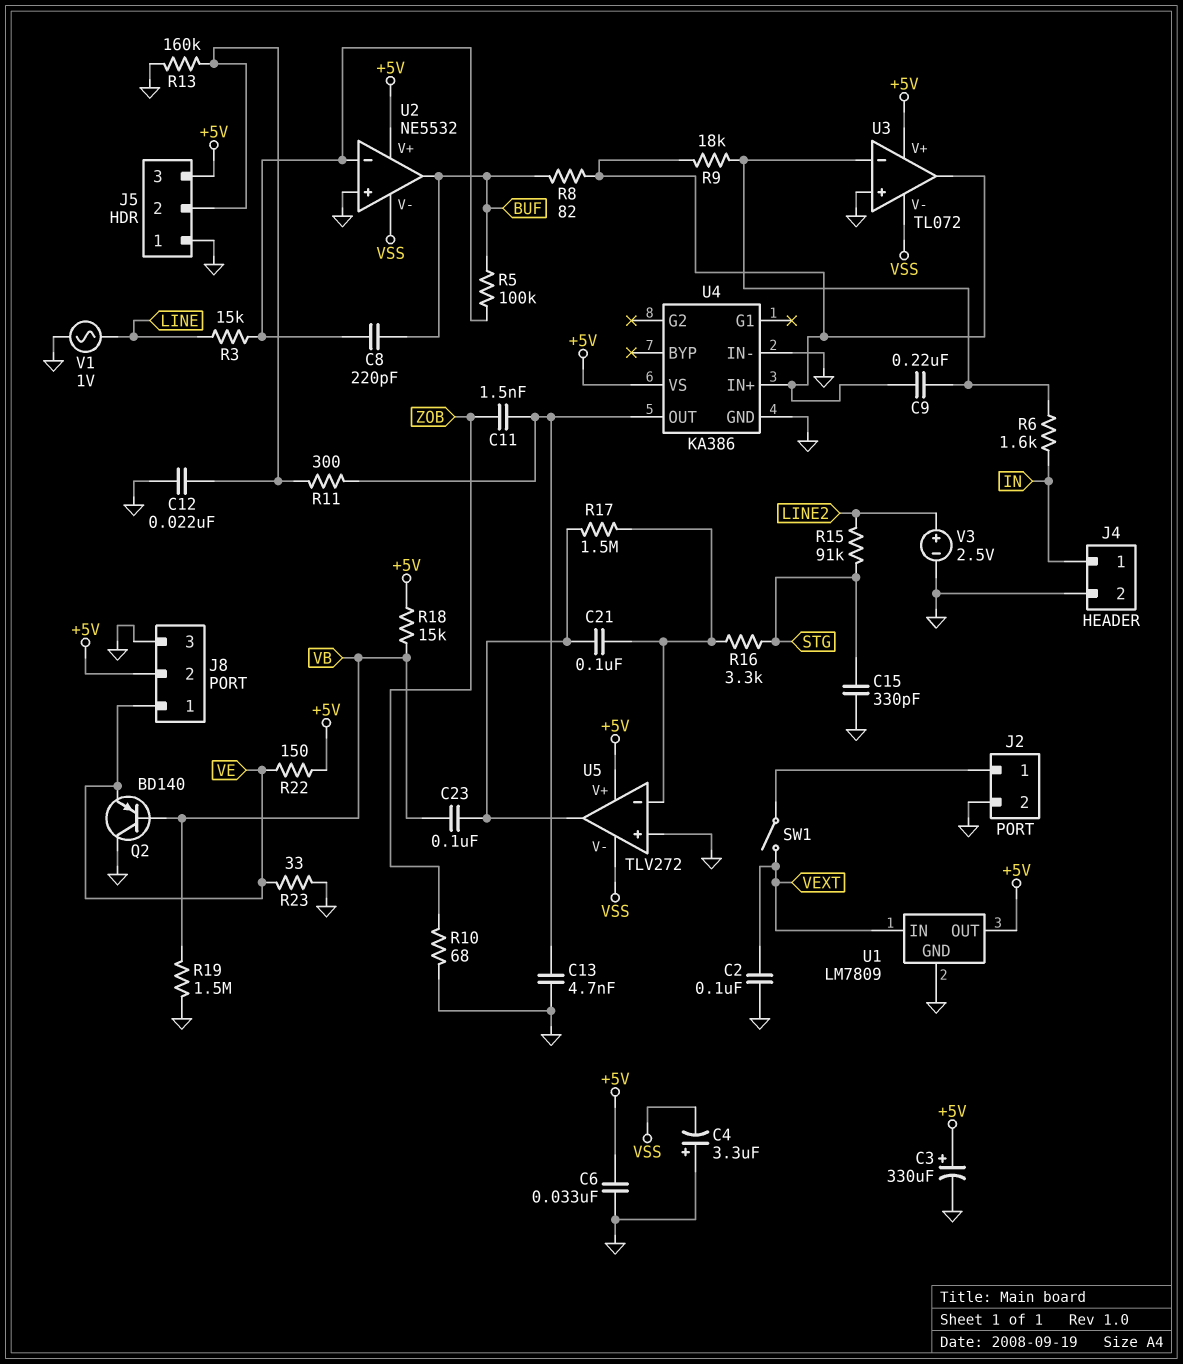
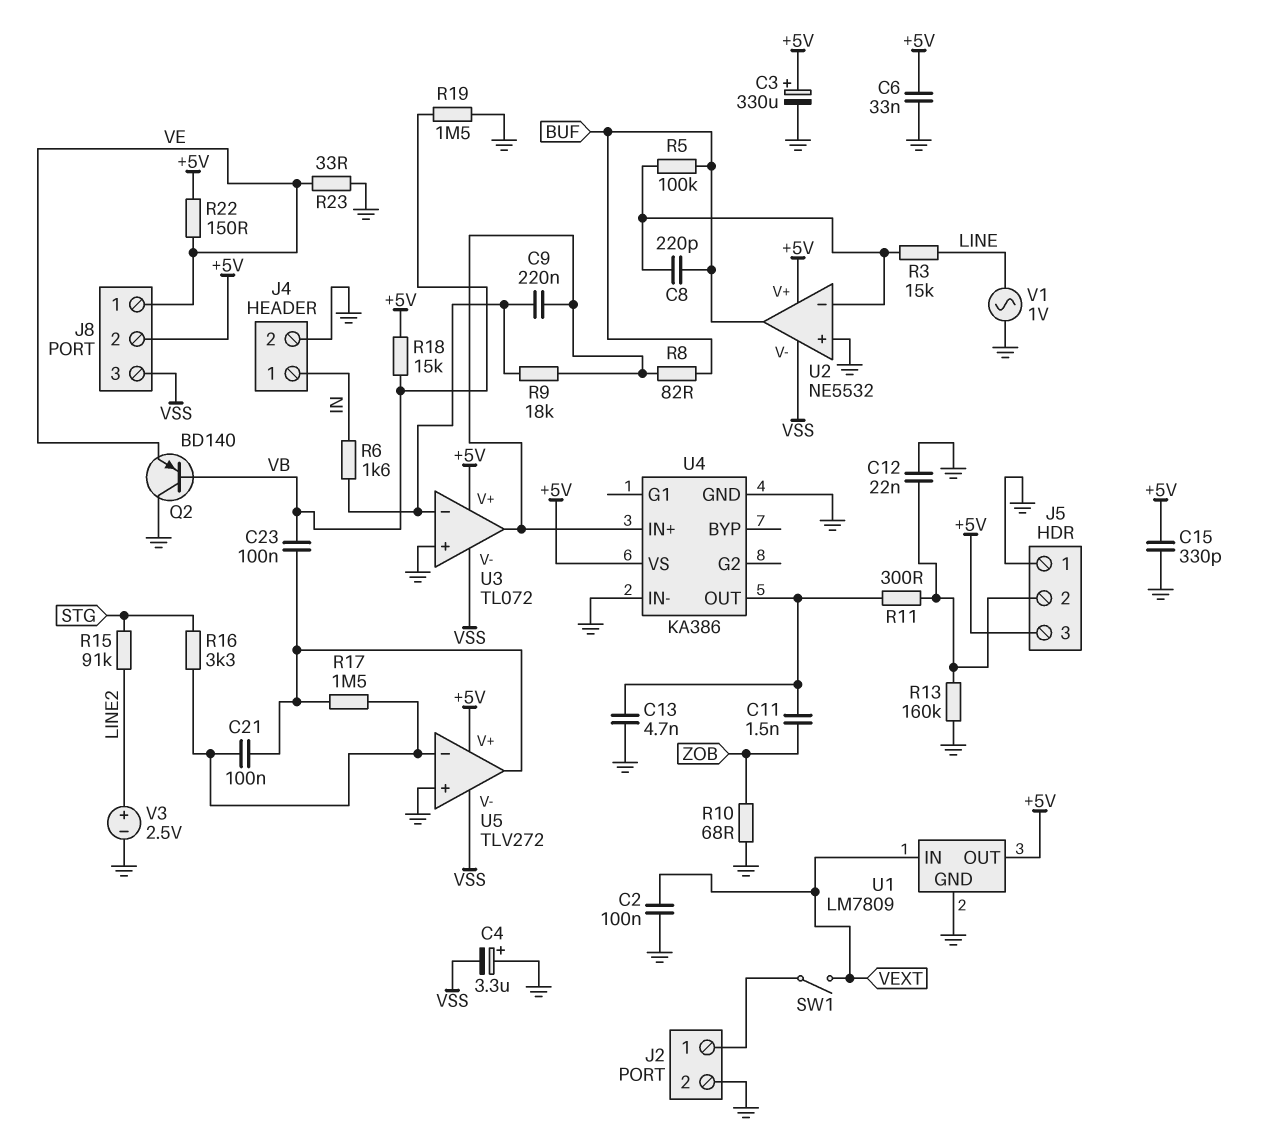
C15: 330pF (GND, STG) -> 330pF (+5V, GND)
J8 pin 3: GND -> VSS

